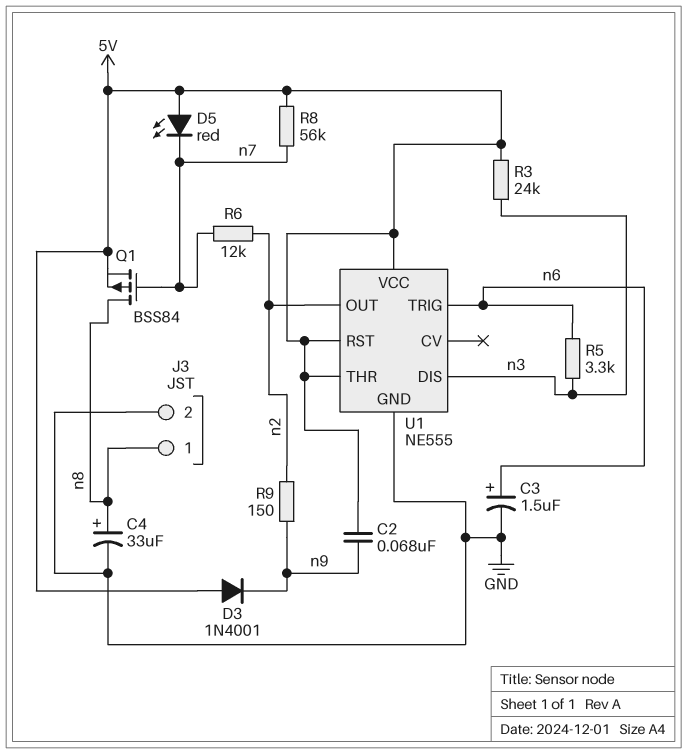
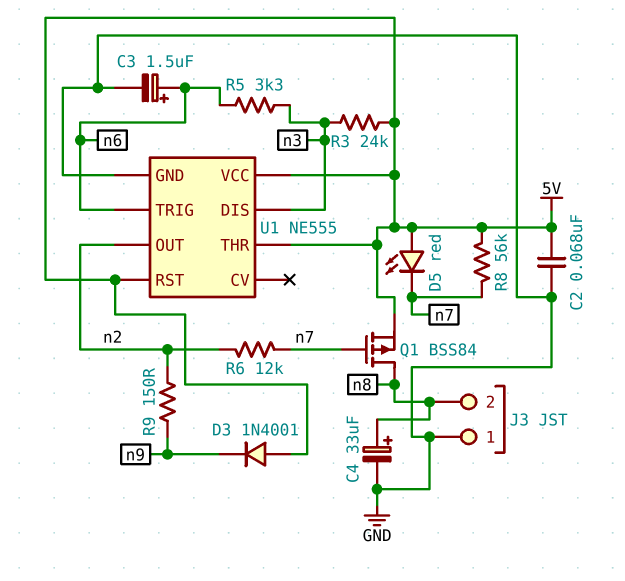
C2: 68nF (5V, n9) -> 68nF (5V, GND)
J3 pin 1: n8 -> GND
J3 pin 2: GND -> n8

